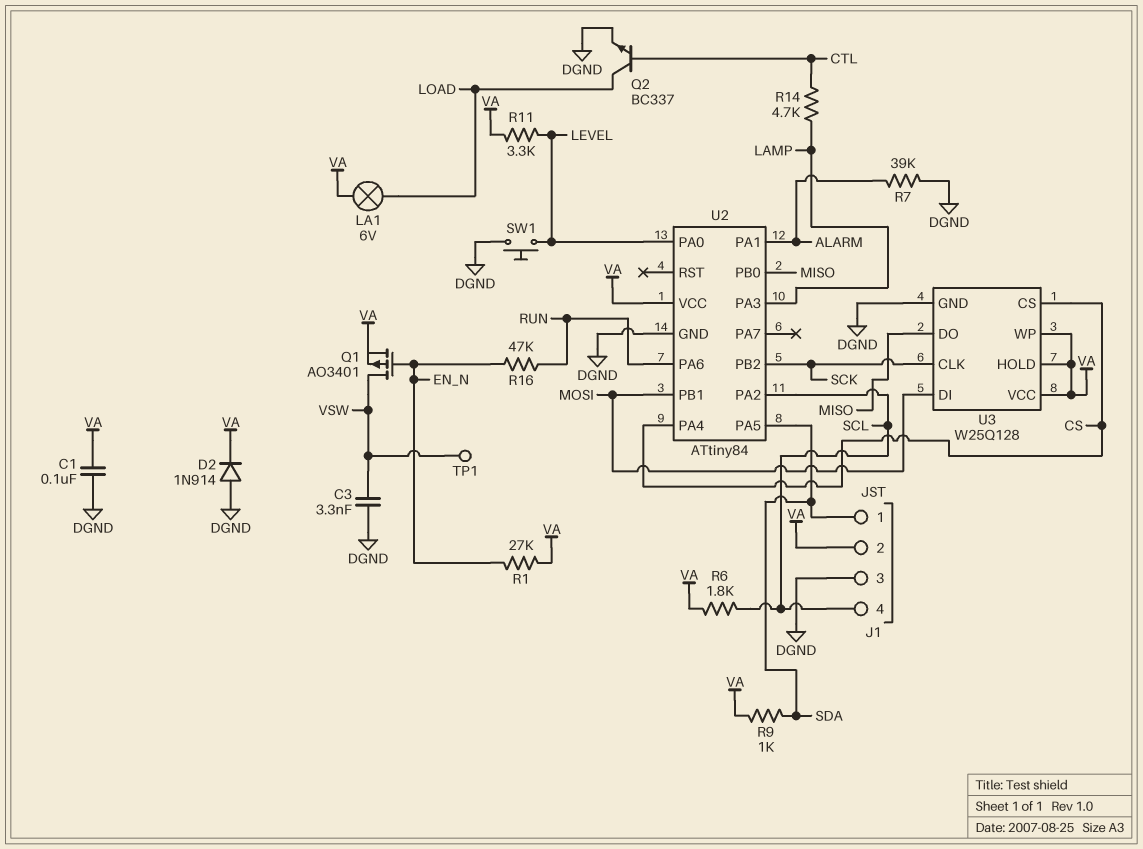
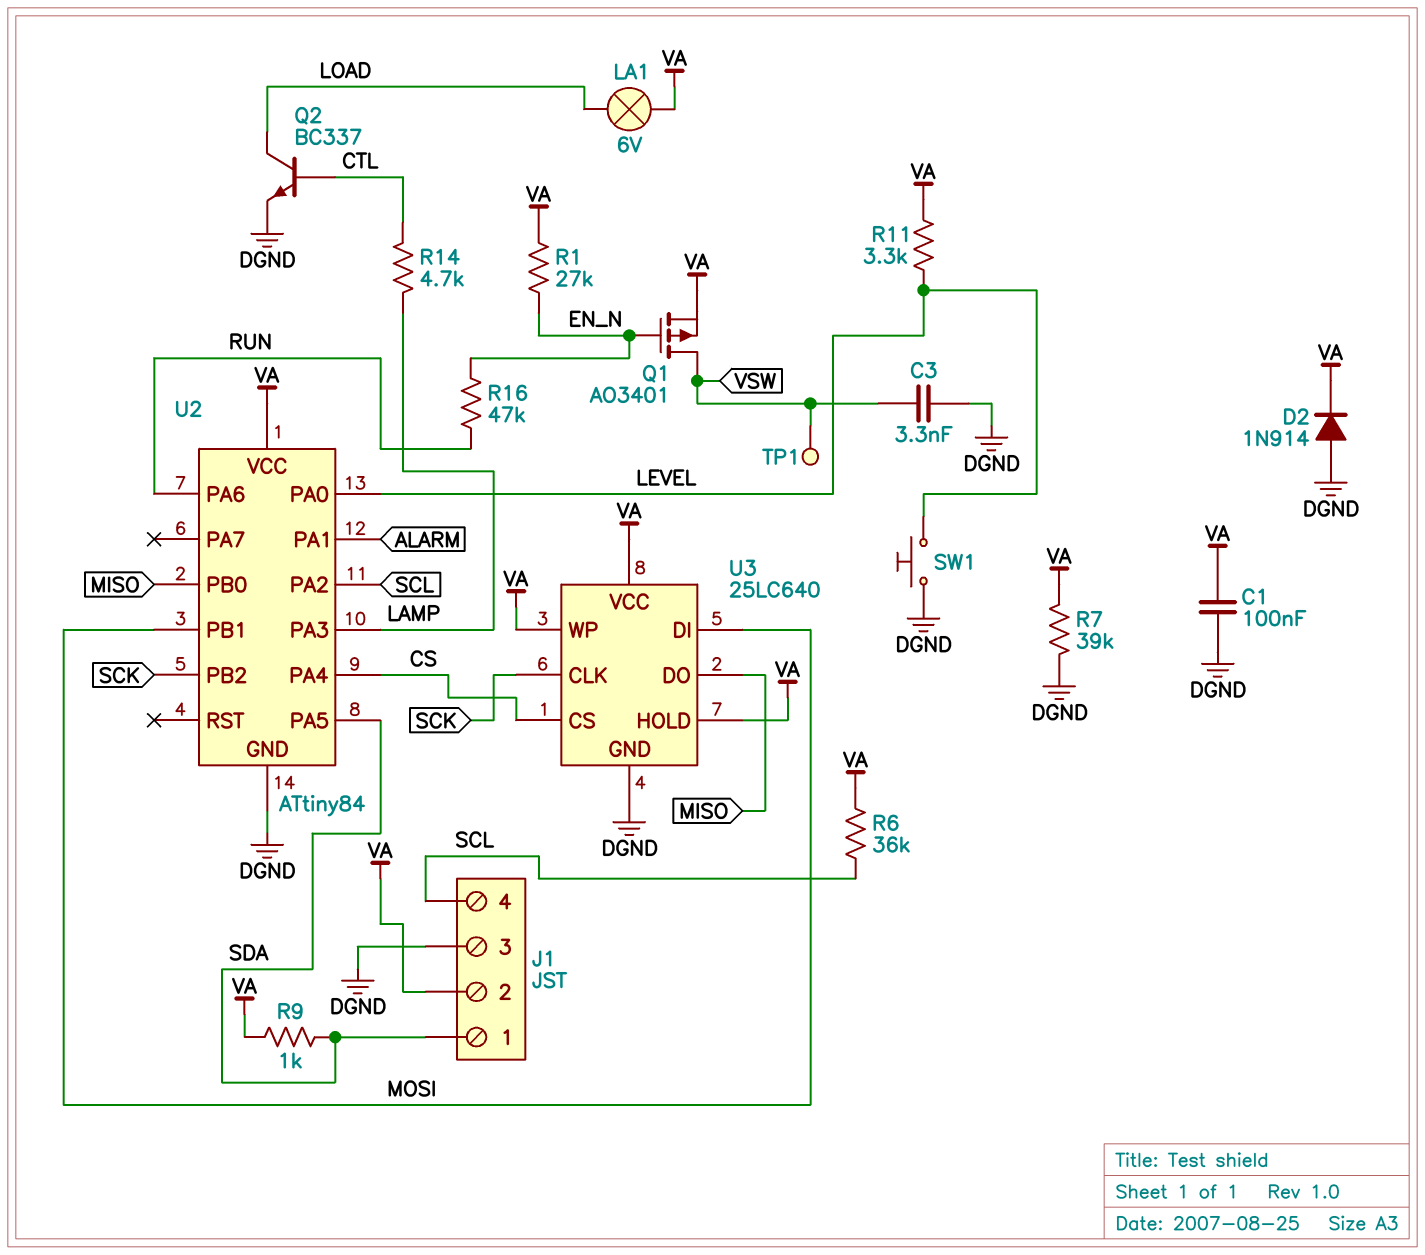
R6: 1.8k (SCL, VA) -> 36k (SCL, VA)
R7: 39k (ALARM, DGND) -> 39k (DGND, VA)
U3: W25Q128 -> 25LC640

